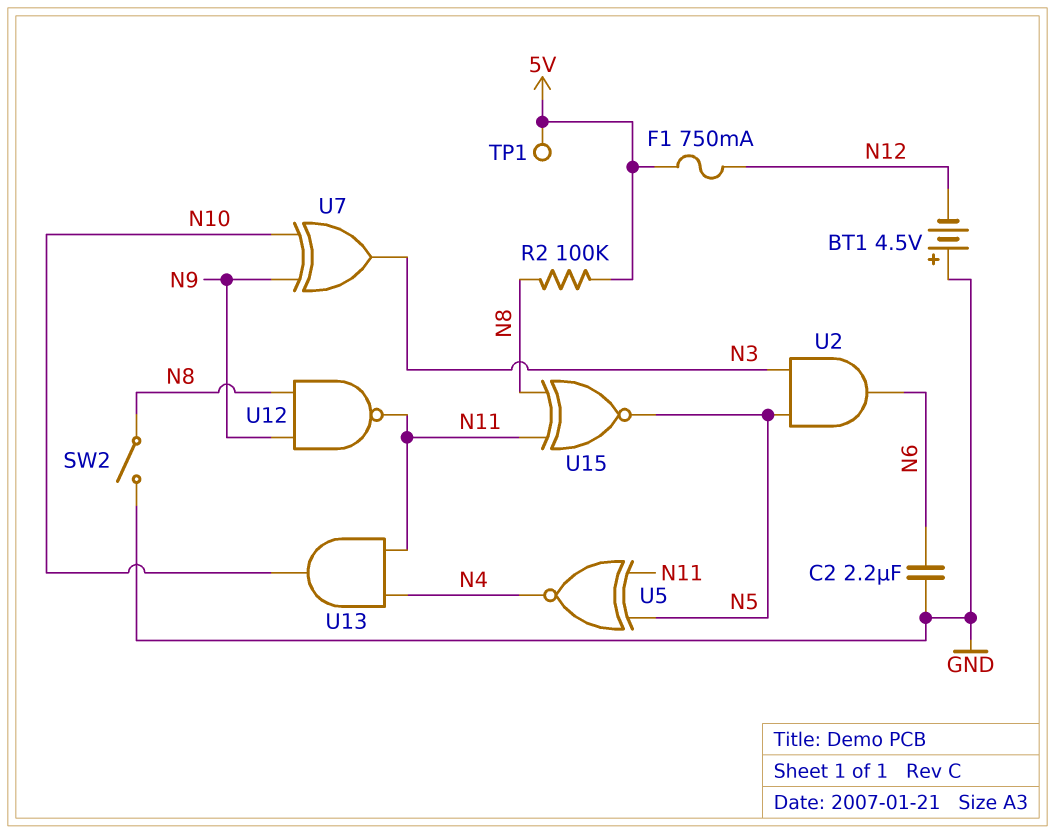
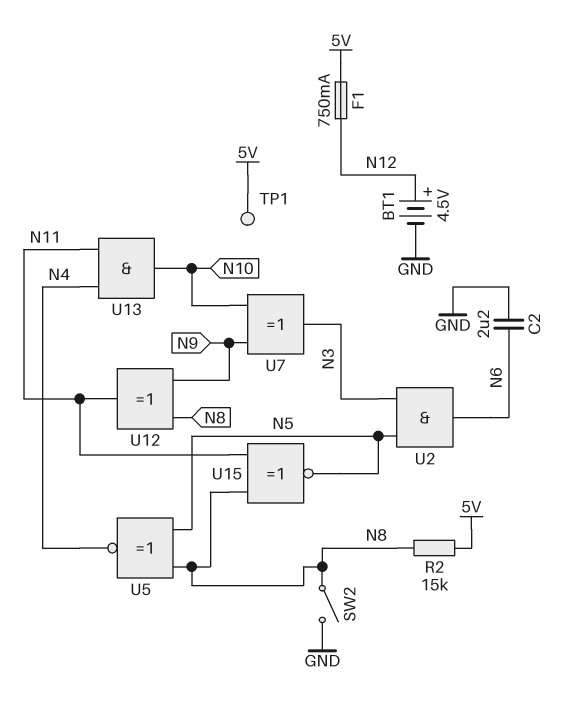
BT1: 4.5V (plus GND, minus N12) -> 4.5V (plus N12, minus GND)
R2: 100k (5V, N8) -> 15k (5V, N8)
U5: XNOR (in N5, in N11, out N4) -> XNOR (in N5, in N8, out N4)
U12: NAND (in N8, in N9, out N11) -> XOR (in N8, in N9, out N11)

